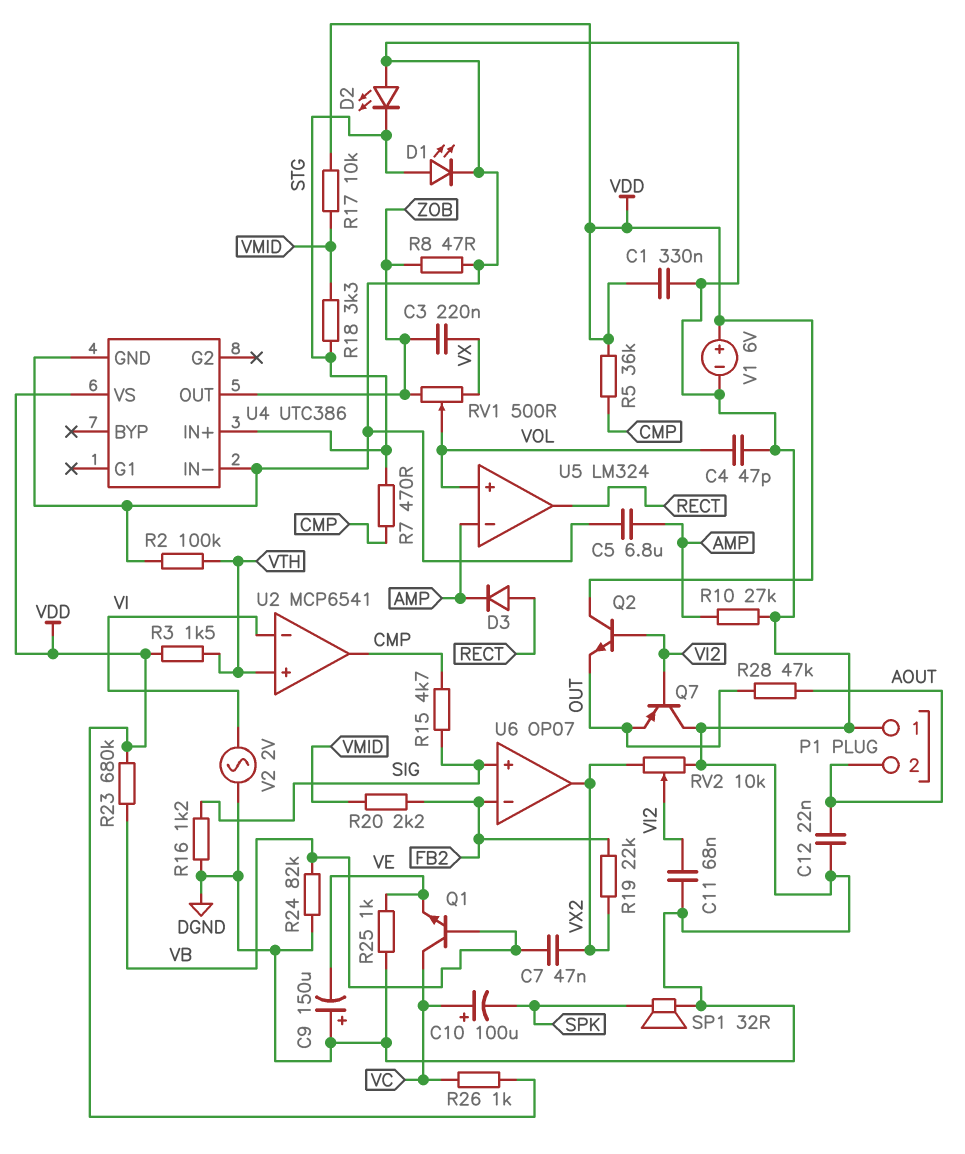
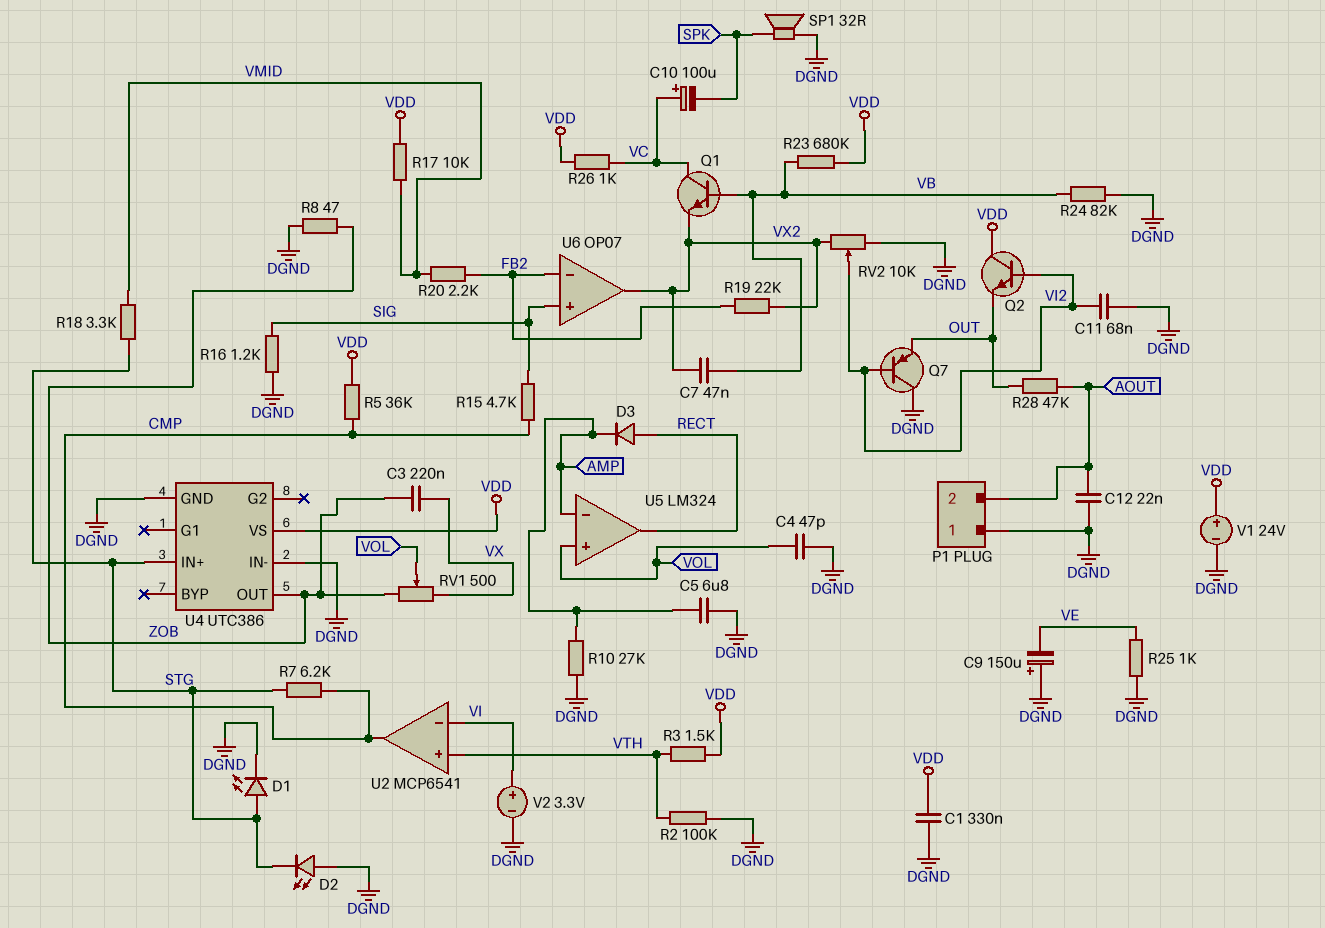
Q1: NPN (B VB, C VC, E VE) -> NPN (B VB, C VC, E VX2)
R7: 470 (CMP, STG) -> 6.2k (CMP, STG)
V1: 6V (plus VDD, minus DGND) -> 24V (plus VDD, minus DGND)
V2: AC 2V (DGND, VI) -> 3.3V (plus VI, minus DGND)

